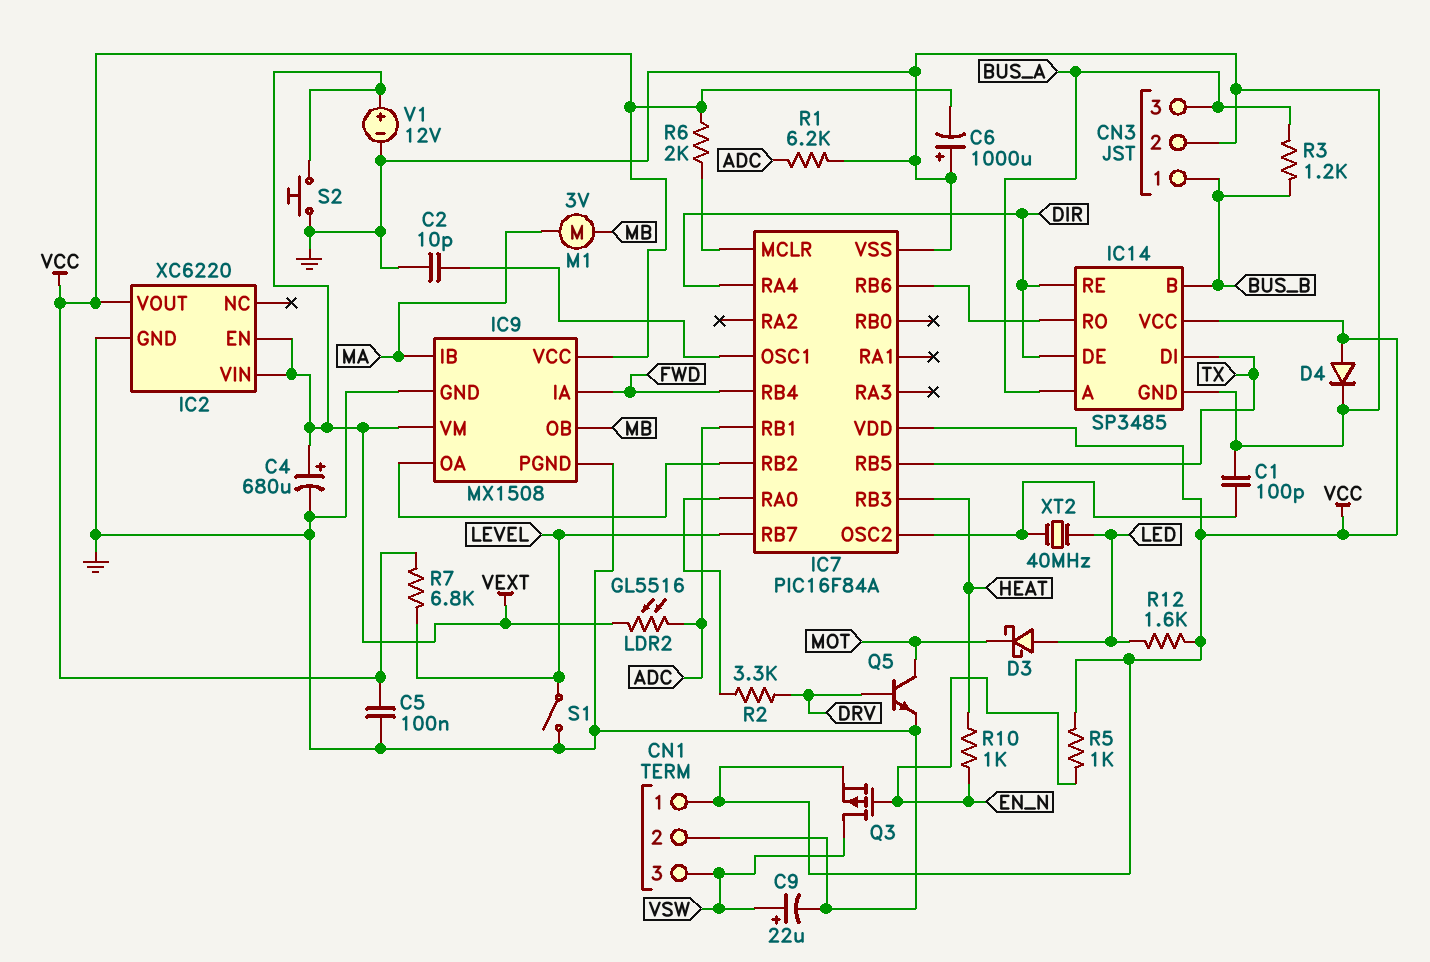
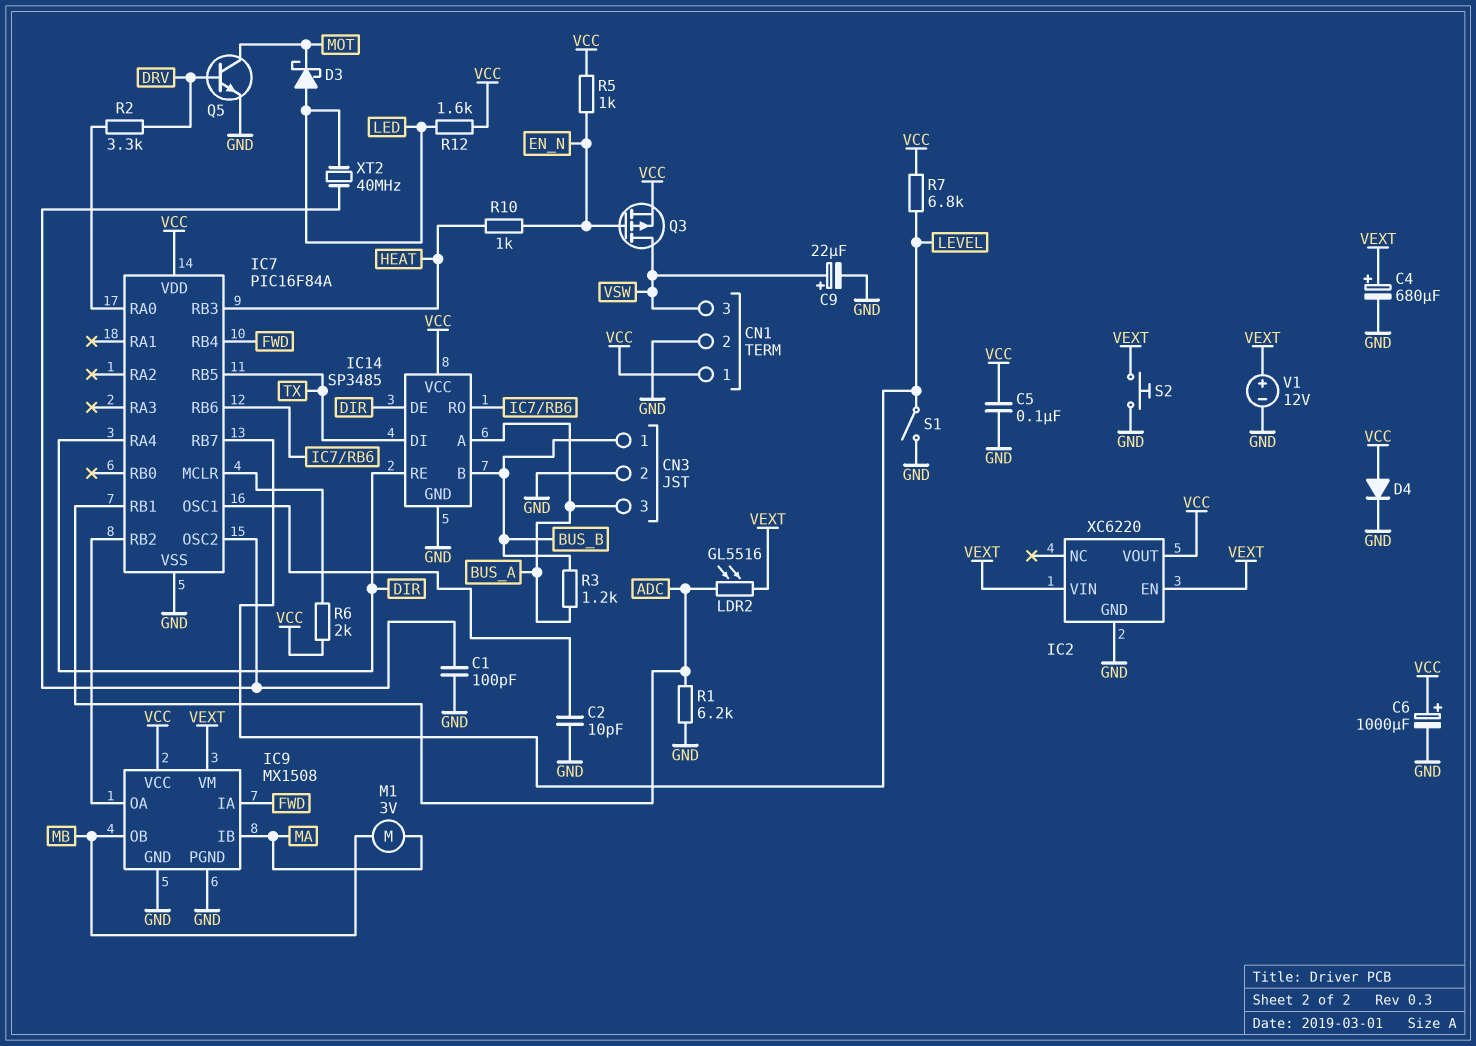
C6: 1000uF (plus GND, minus VCC) -> 1000uF (plus VCC, minus GND)

